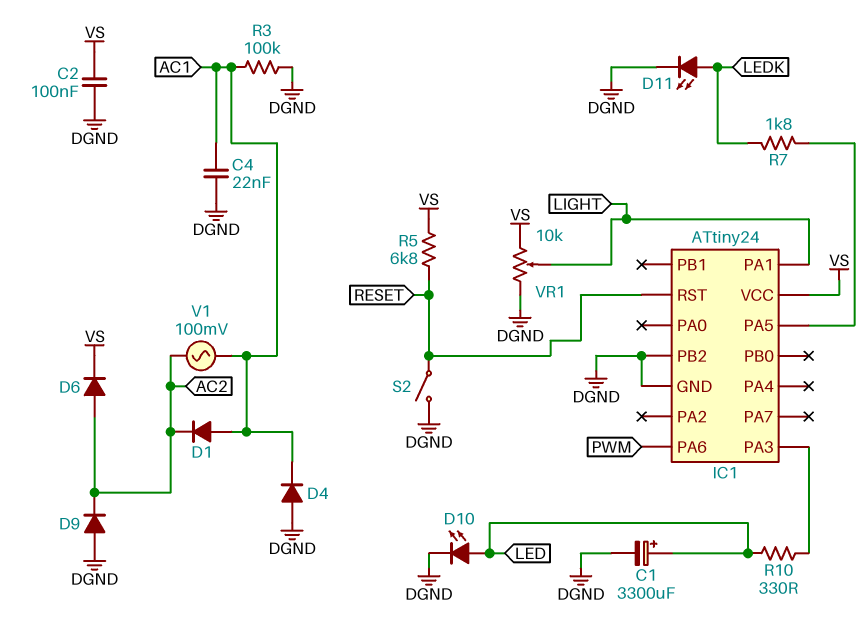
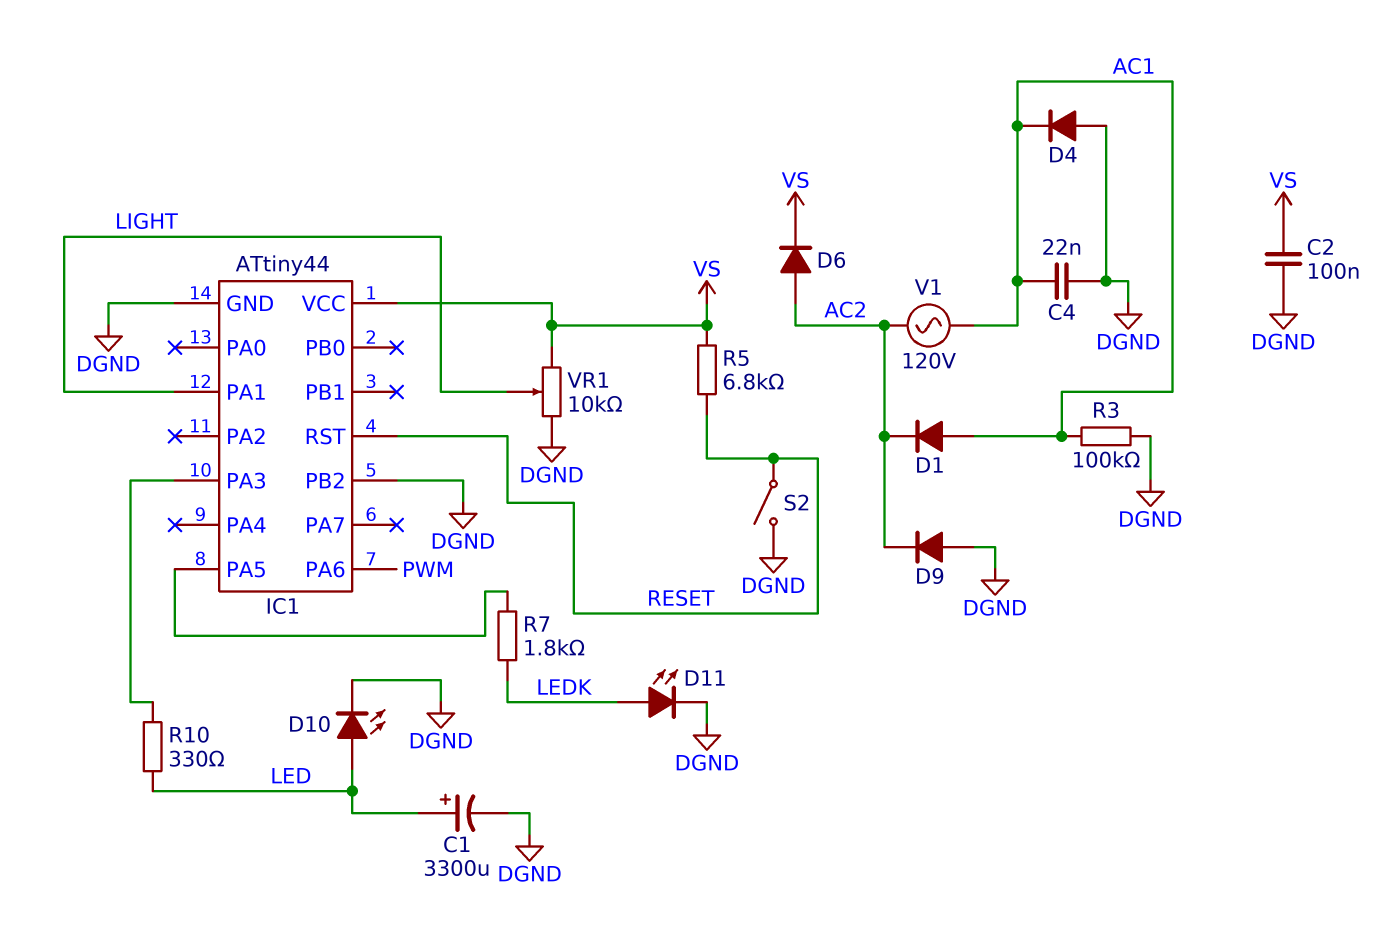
IC1: ATtiny24 -> ATtiny44
V1: AC 100mV (AC1, AC2) -> AC 120V (AC1, AC2)

